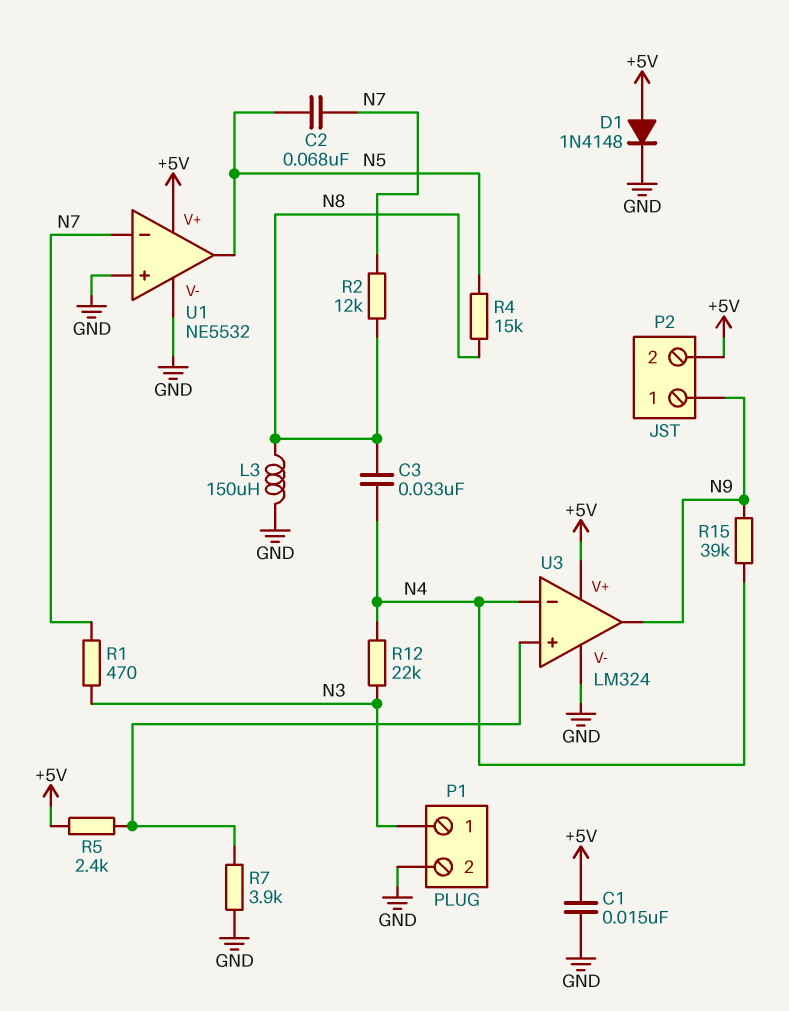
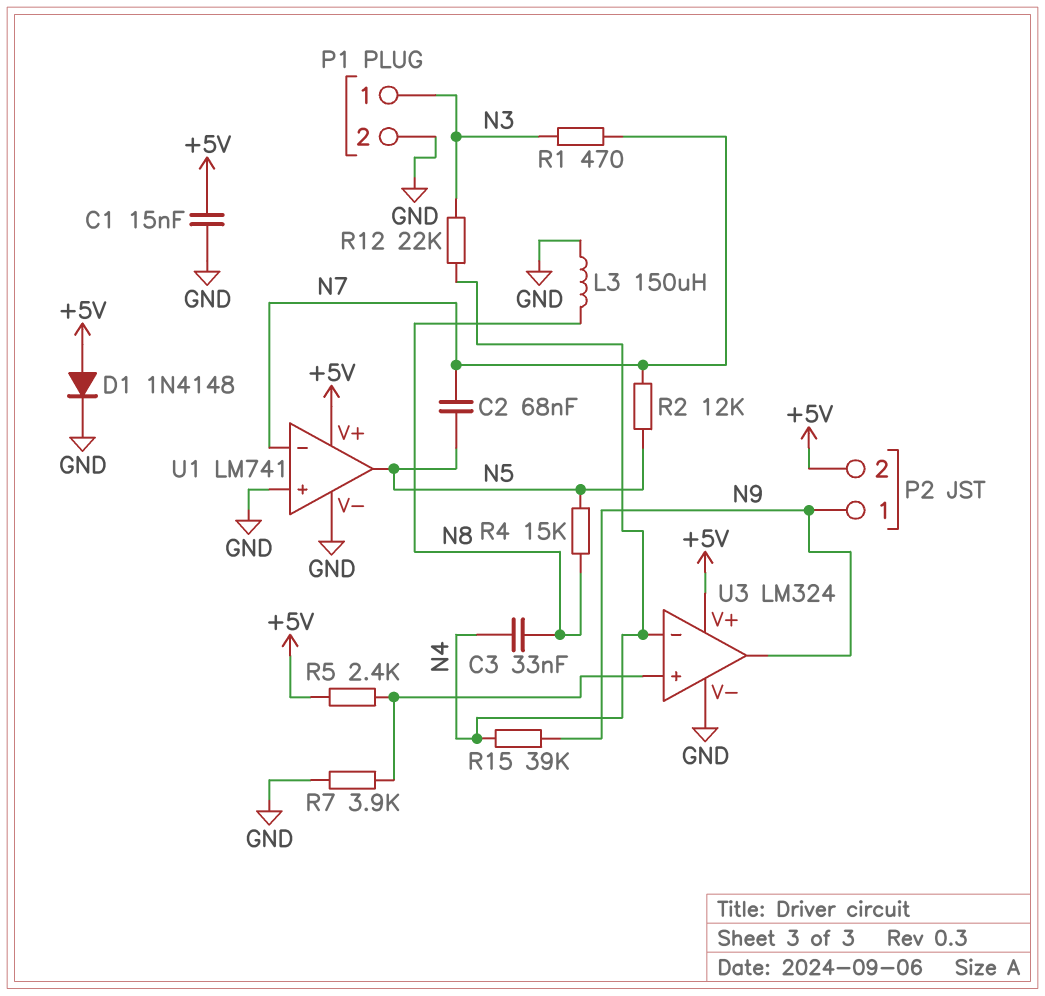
R2: 12k (N7, N8) -> 12k (N5, N7)
U1: NE5532 -> LM741

